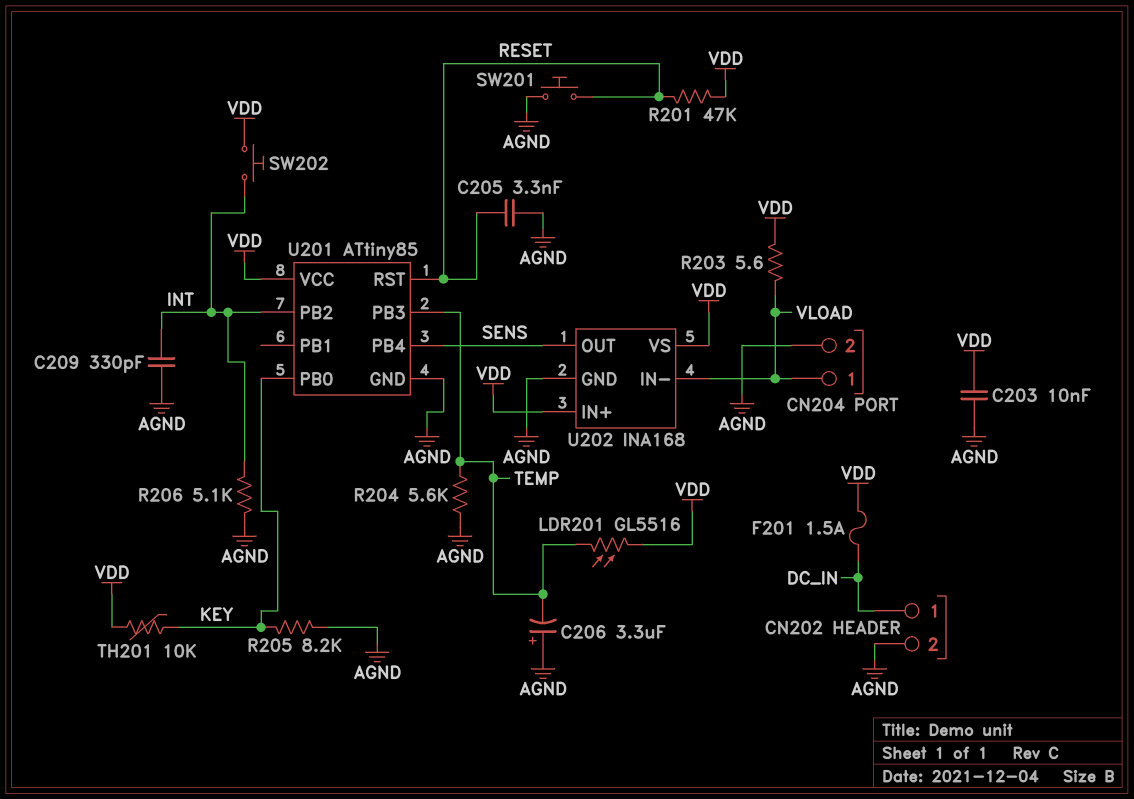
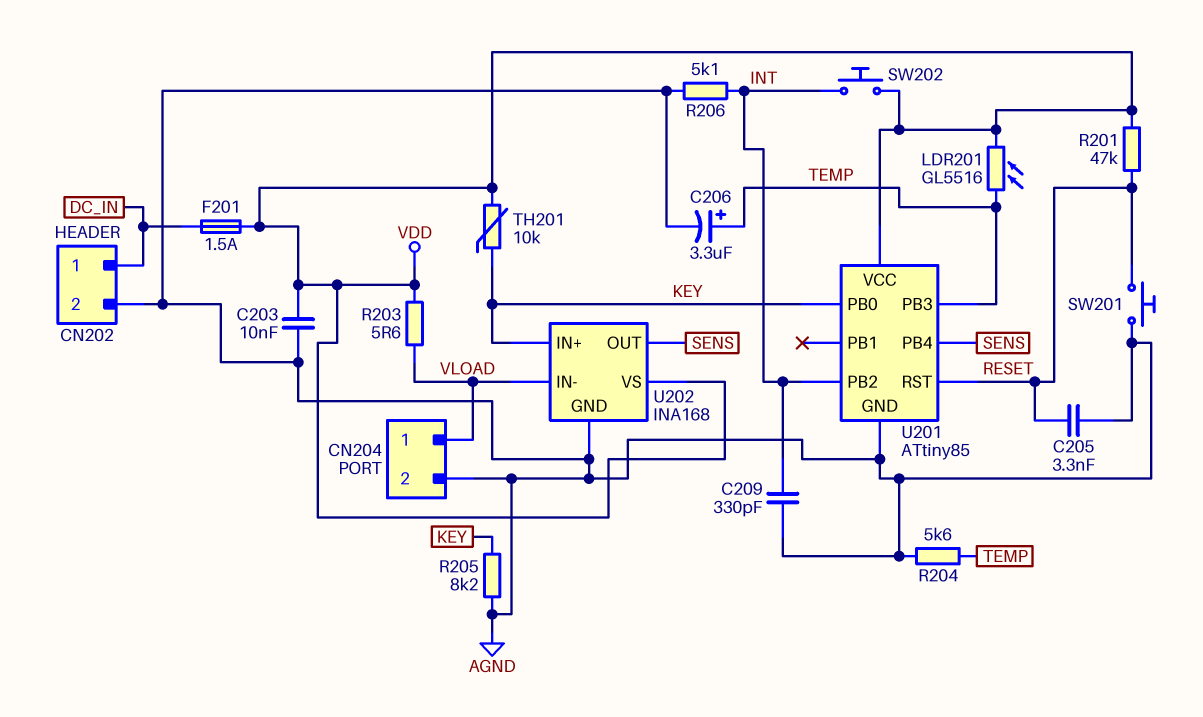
C206: 3.3uF (plus AGND, minus TEMP) -> 3.3uF (plus TEMP, minus AGND)
U202 pin IN+: VDD -> KEY

